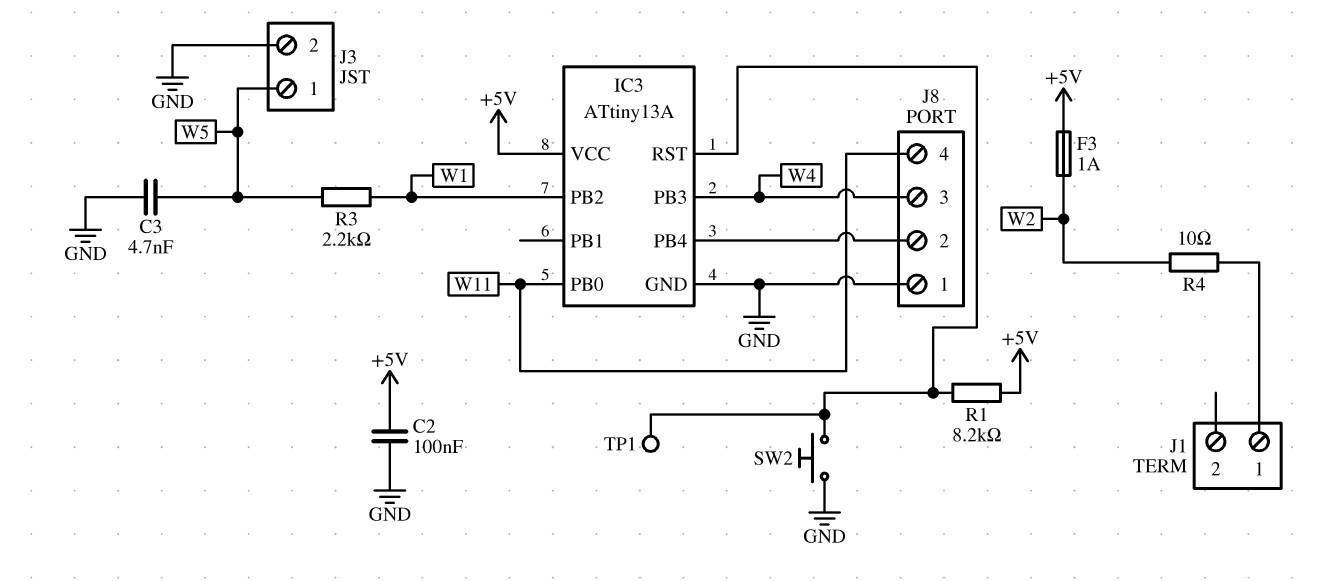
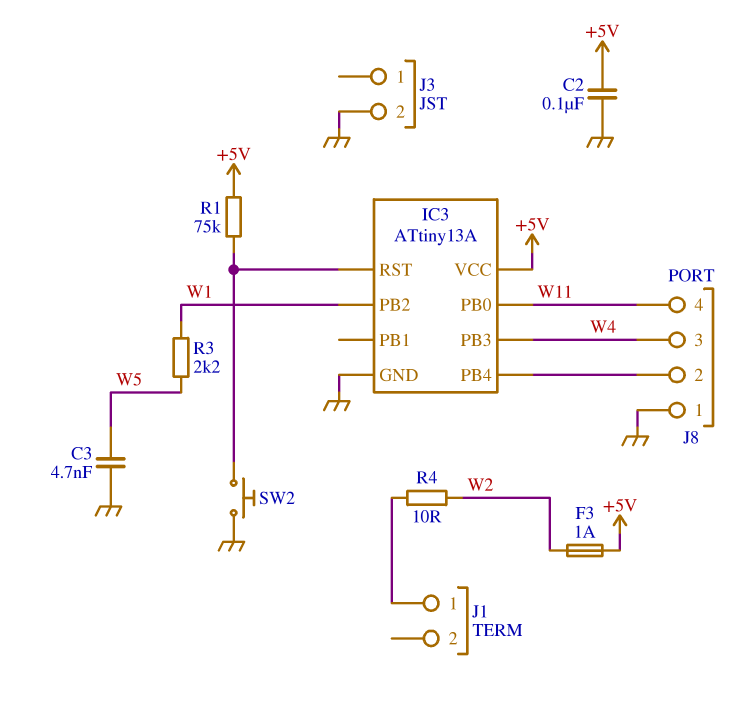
J3 pin 1: W5 -> none
R1: 8.2k (+5V, IC3/RST) -> 75k (+5V, IC3/RST)
TP1: test point (IC3/RST) -> none

